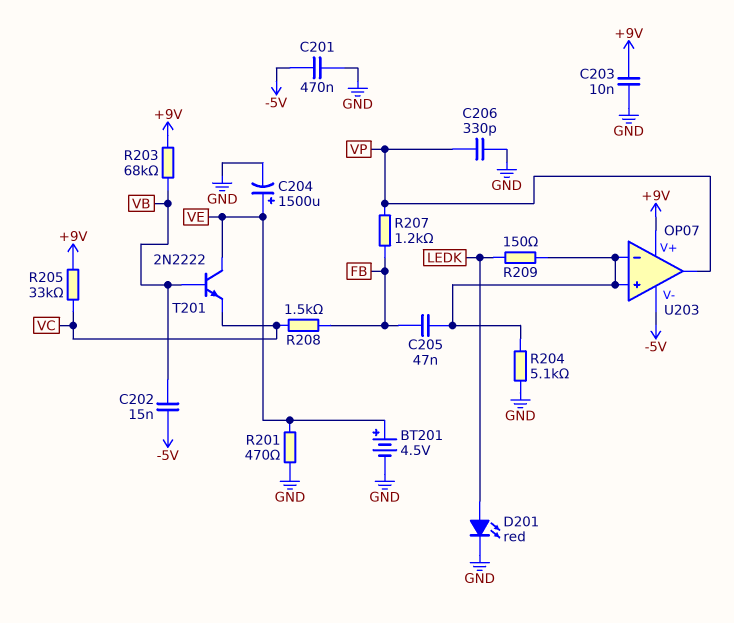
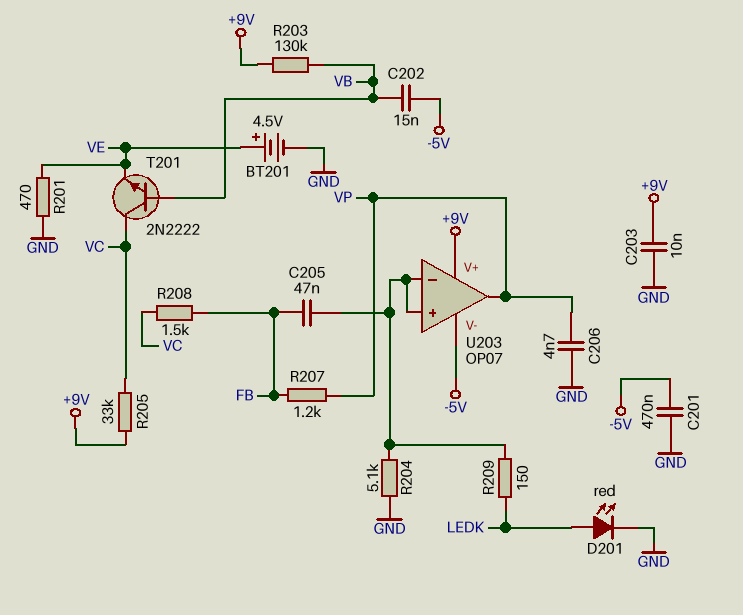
C204: 1500uF (plus VE, minus GND) -> none
C206: 330pF (GND, VP) -> 4.7nF (GND, VP)
R203: 68k (+9V, VB) -> 130k (+9V, VB)
T201: NPN 2N2222 (B VB, C VE, E VC) -> NPN 2N2222 (B VB, C VC, E VE)

